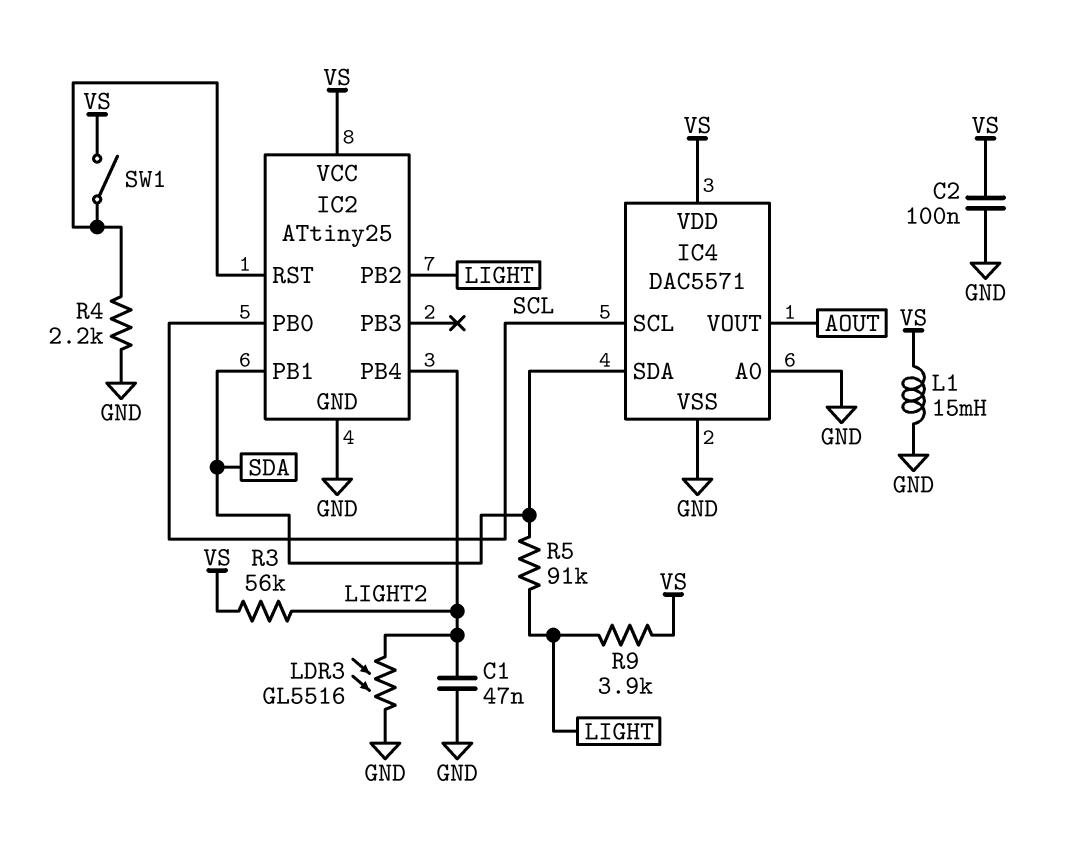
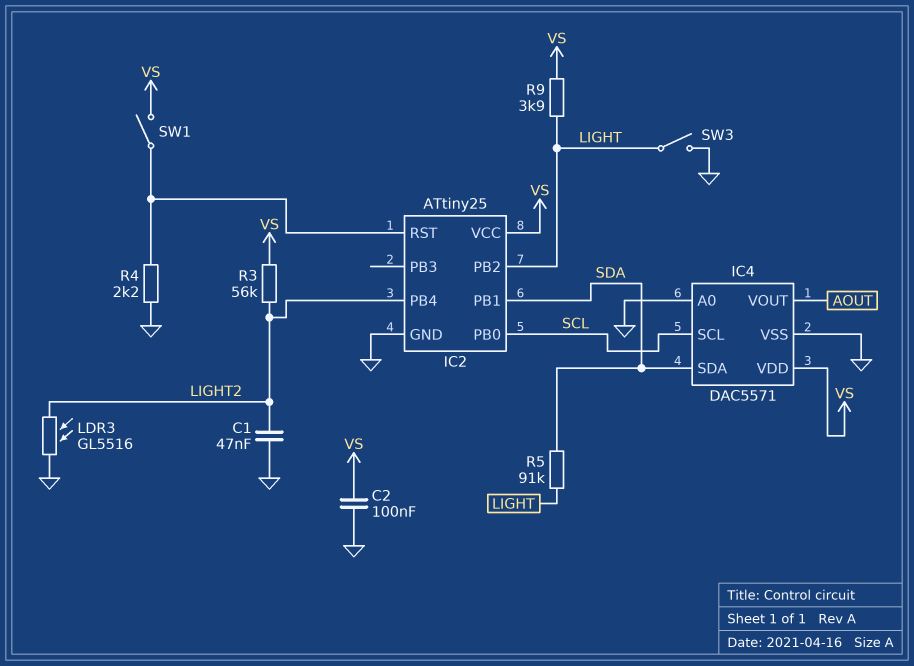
L1: 15mH (GND, VS) -> none
SW3: none -> switch (GND, LIGHT)

